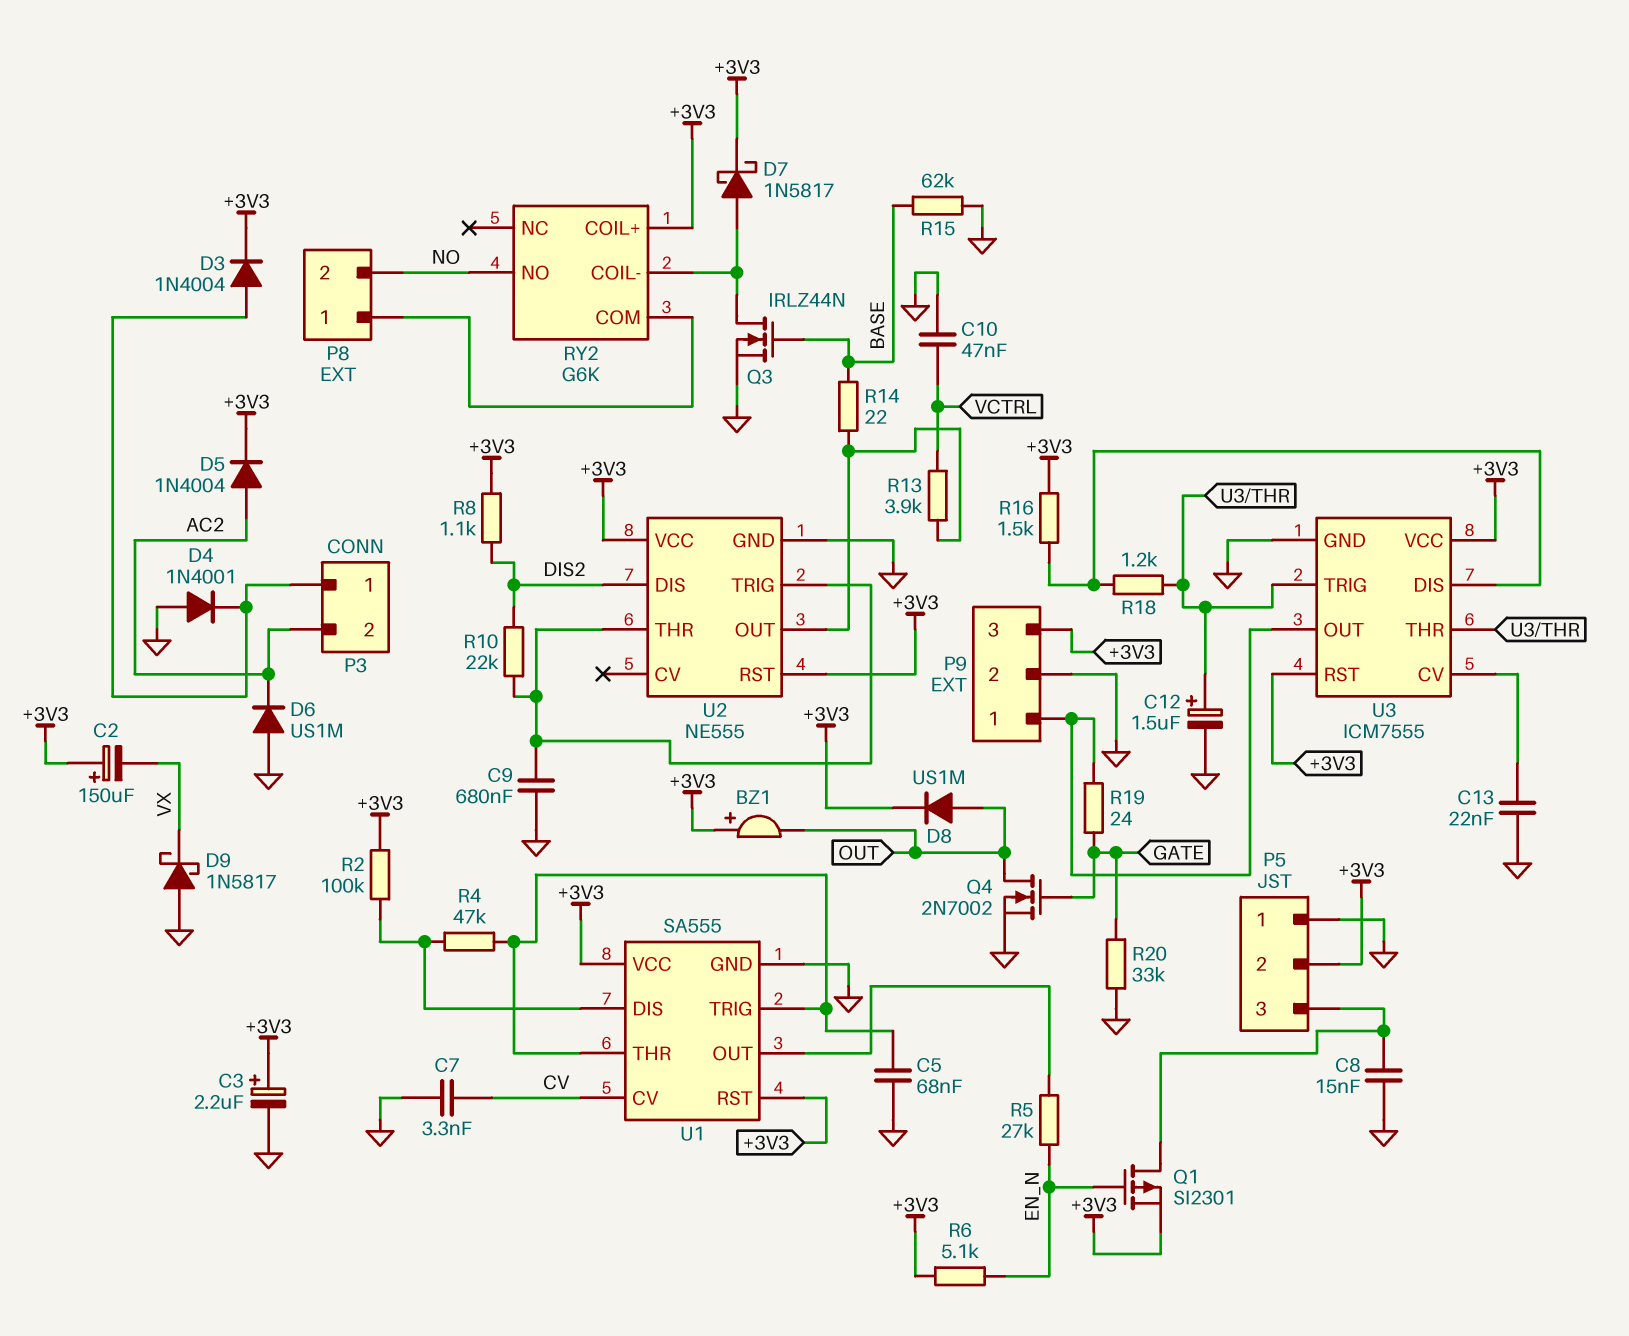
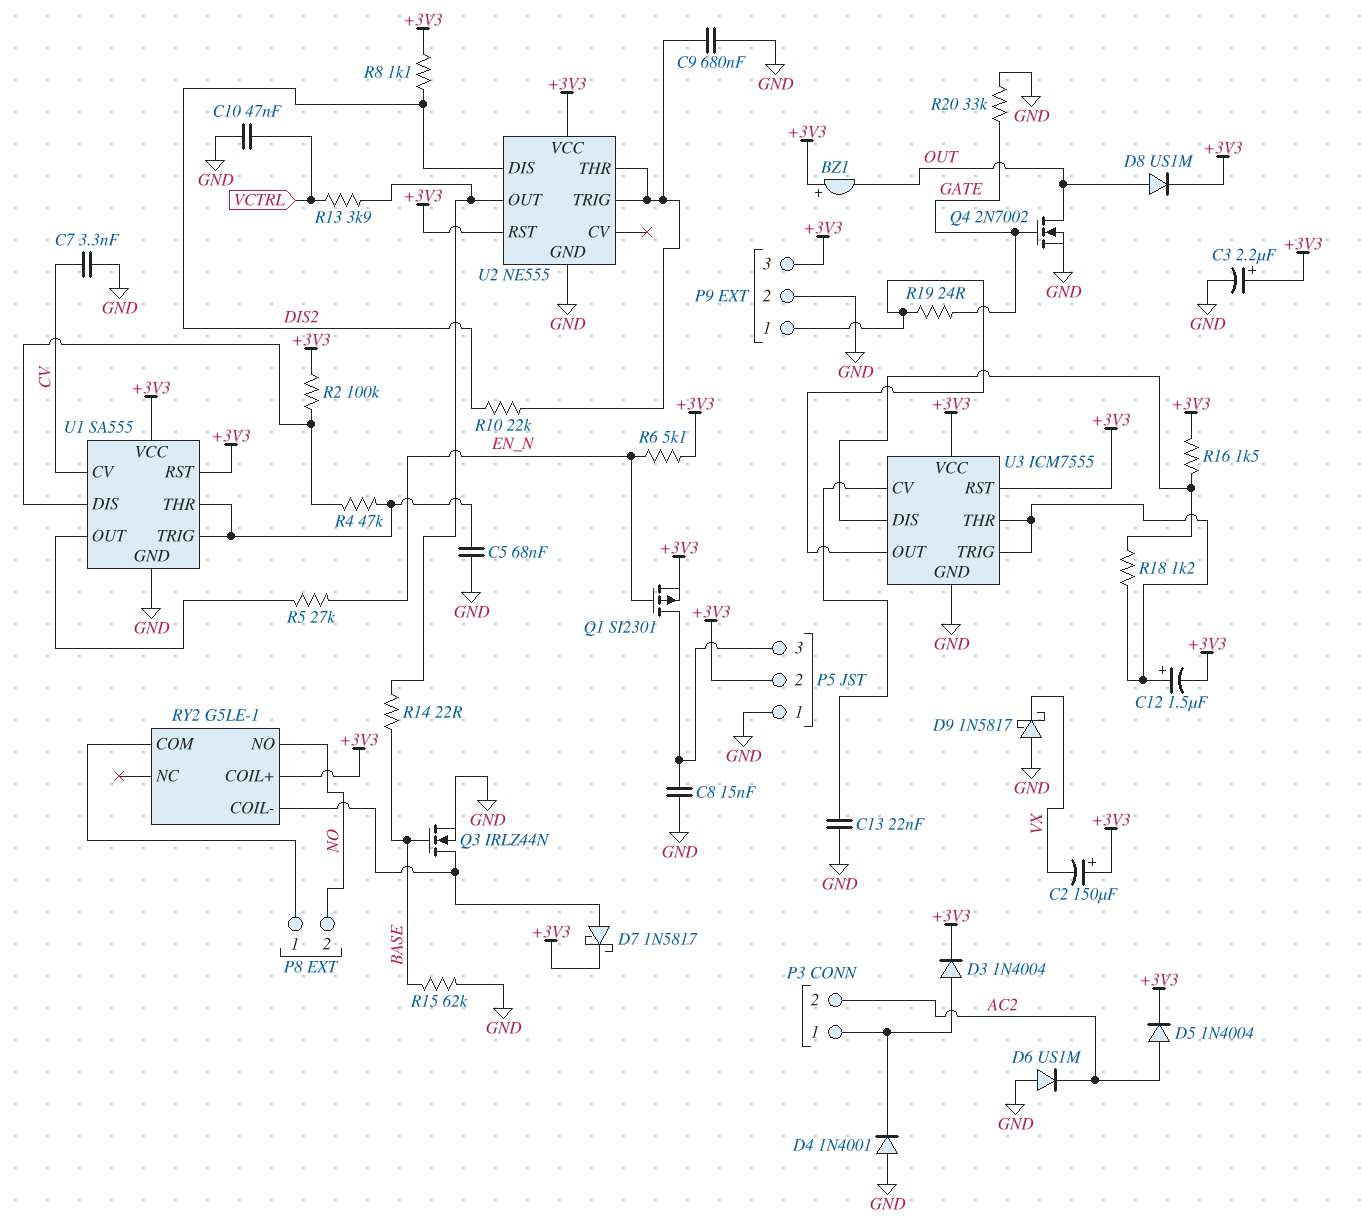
C12: 1.5uF (plus U3/THR, minus GND) -> 1.5uF (plus U3/THR, minus +3V3)
RY2: G6K -> G5LE-1

